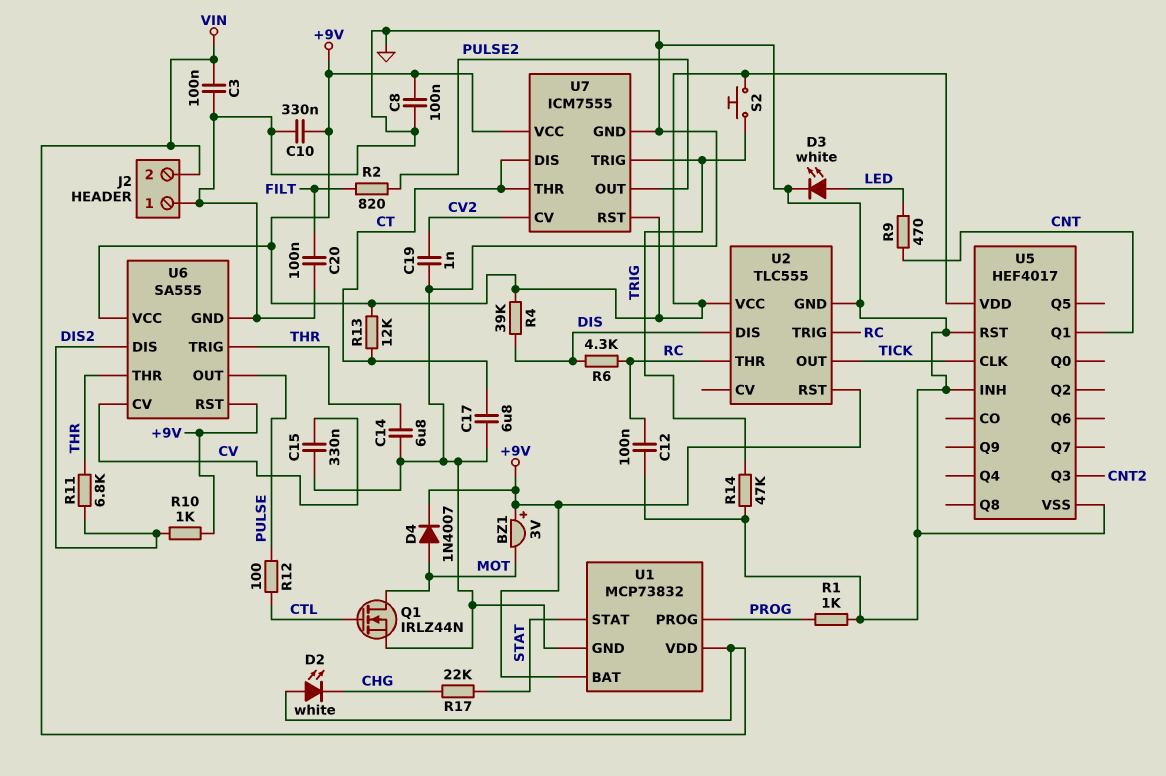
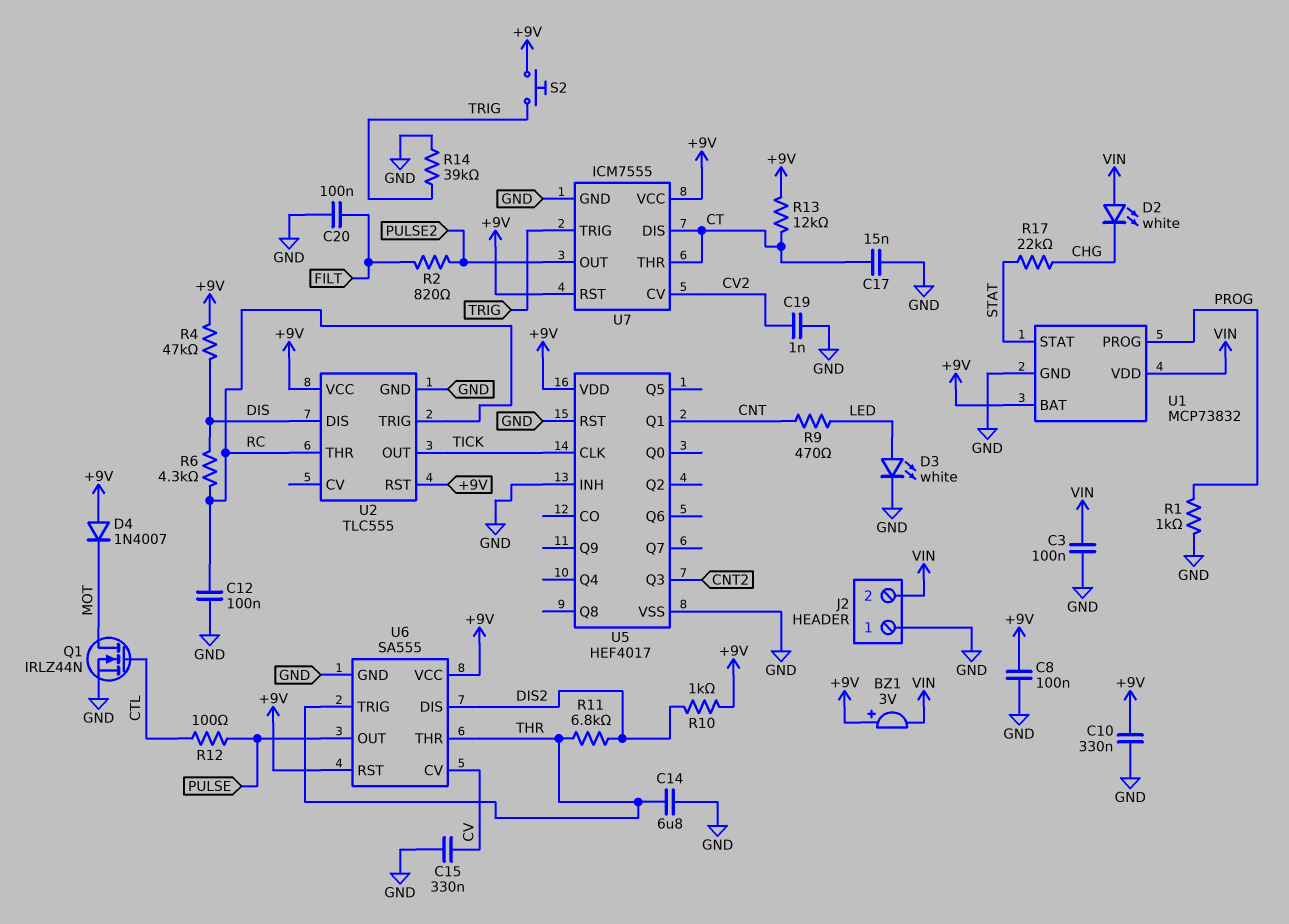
BZ1: buzzer 3V (plus +9V, minus MOT) -> buzzer 3V (plus +9V, minus VIN)
C17: 6.8uF (CT, GND) -> 15nF (CT, GND)
D4: diode 1N4007 (A MOT, K +9V) -> diode 1N4007 (A +9V, K MOT)
R4: 39k (+9V, DIS) -> 47k (+9V, DIS)
R14: 47k (GND, TRIG) -> 39k (GND, TRIG)

